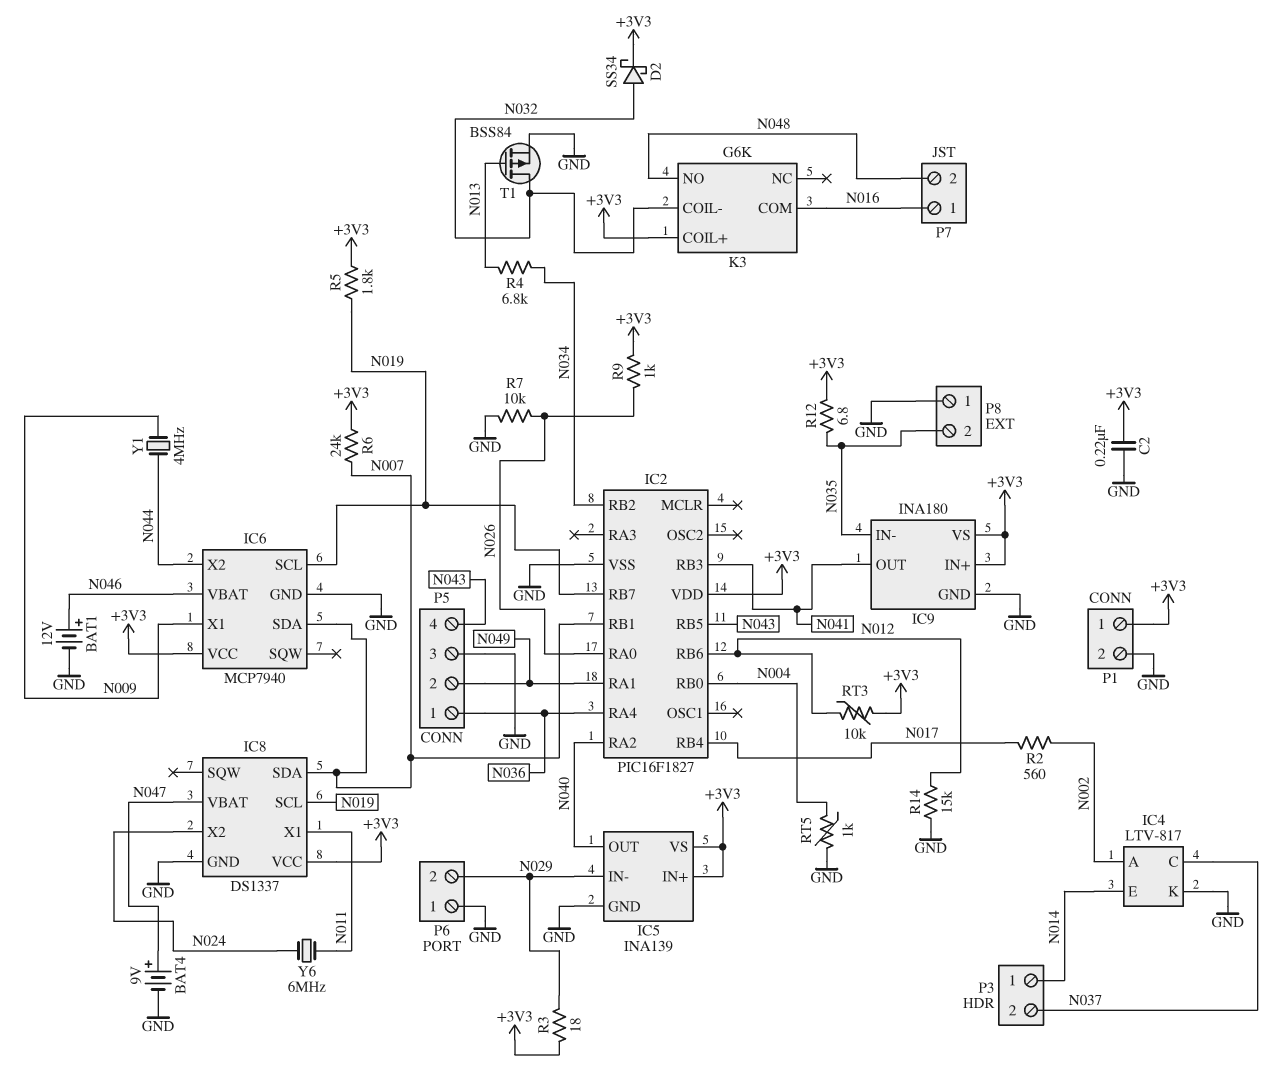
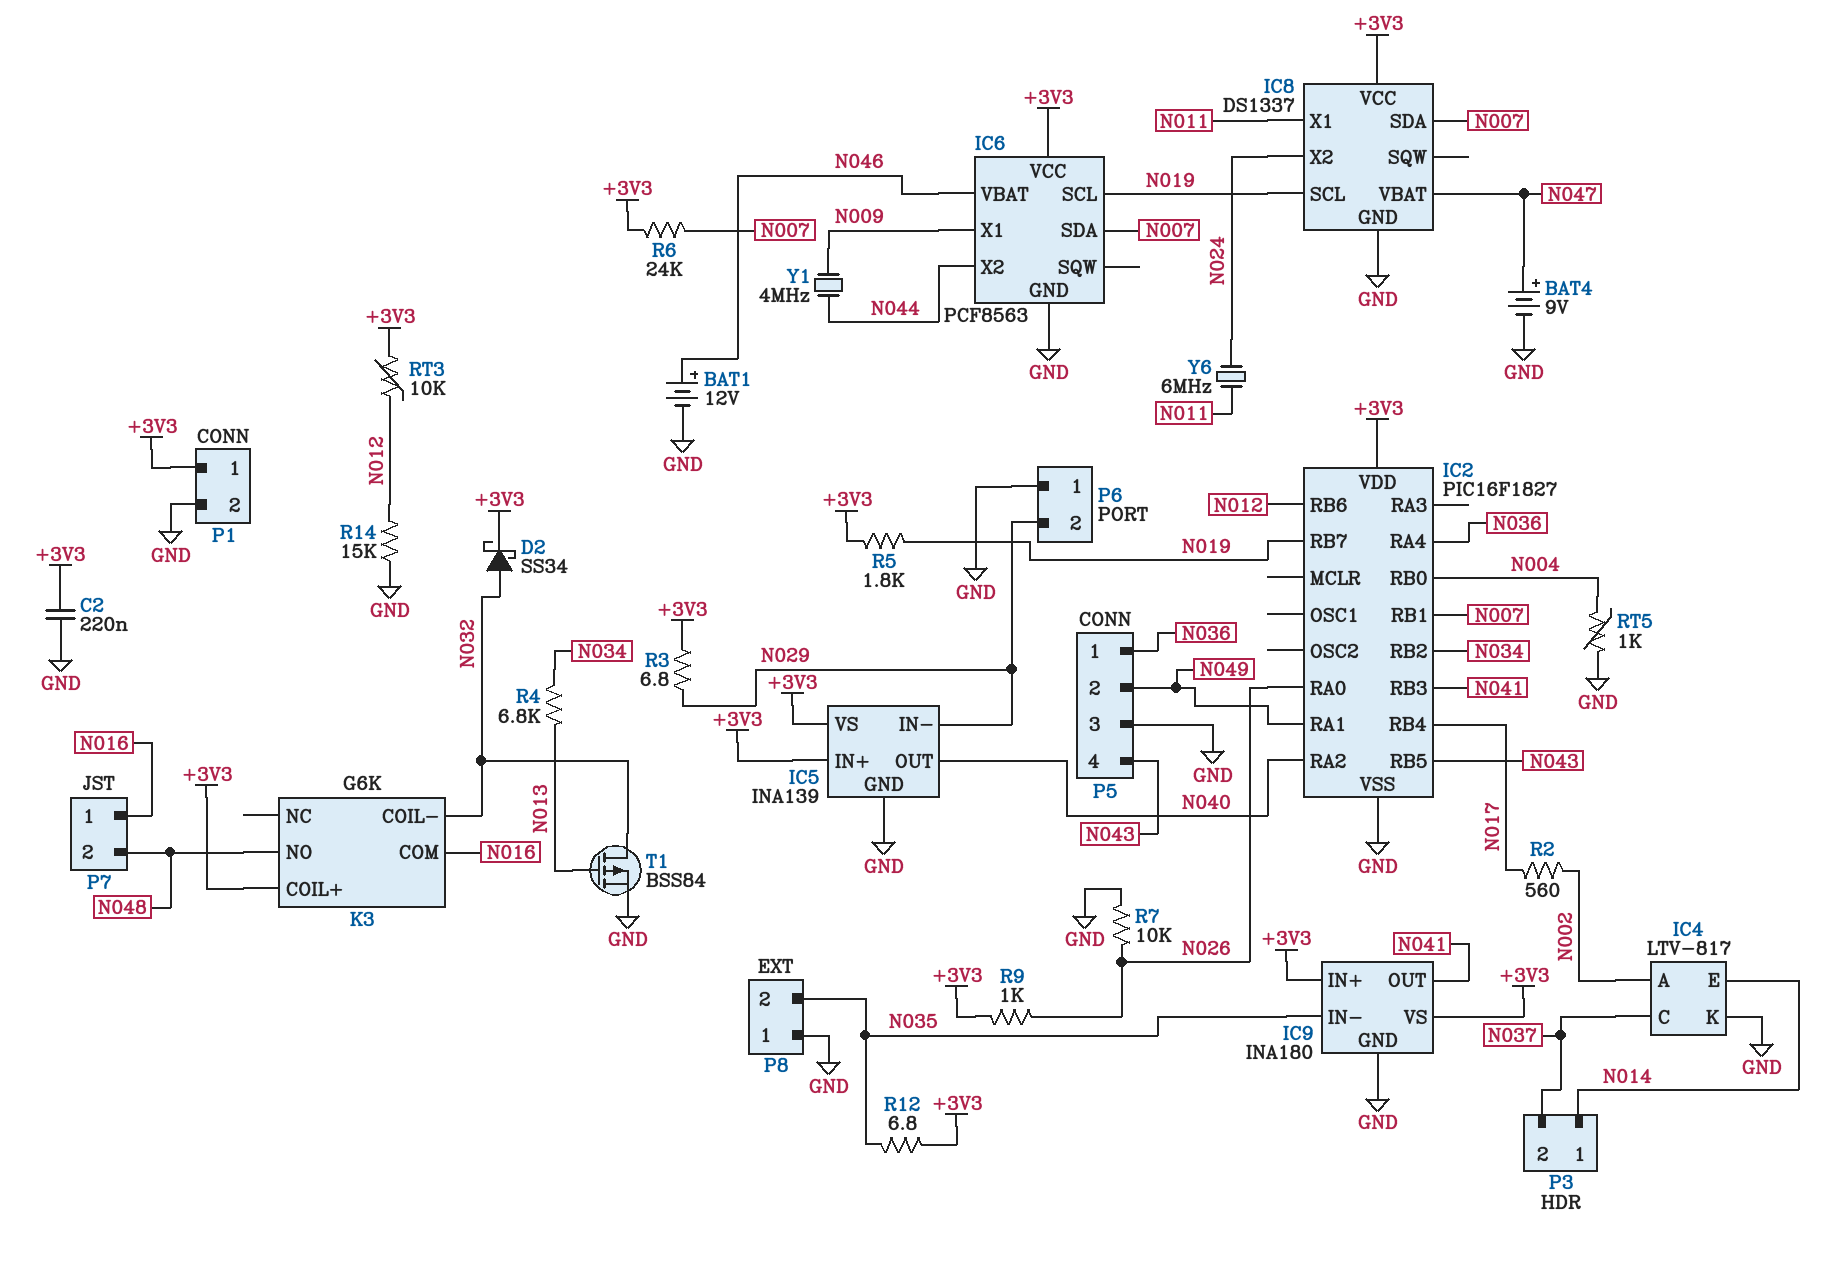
IC6: MCP7940 -> PCF8563
R3: 18 (+3V3, N029) -> 6.8 (+3V3, N029)

